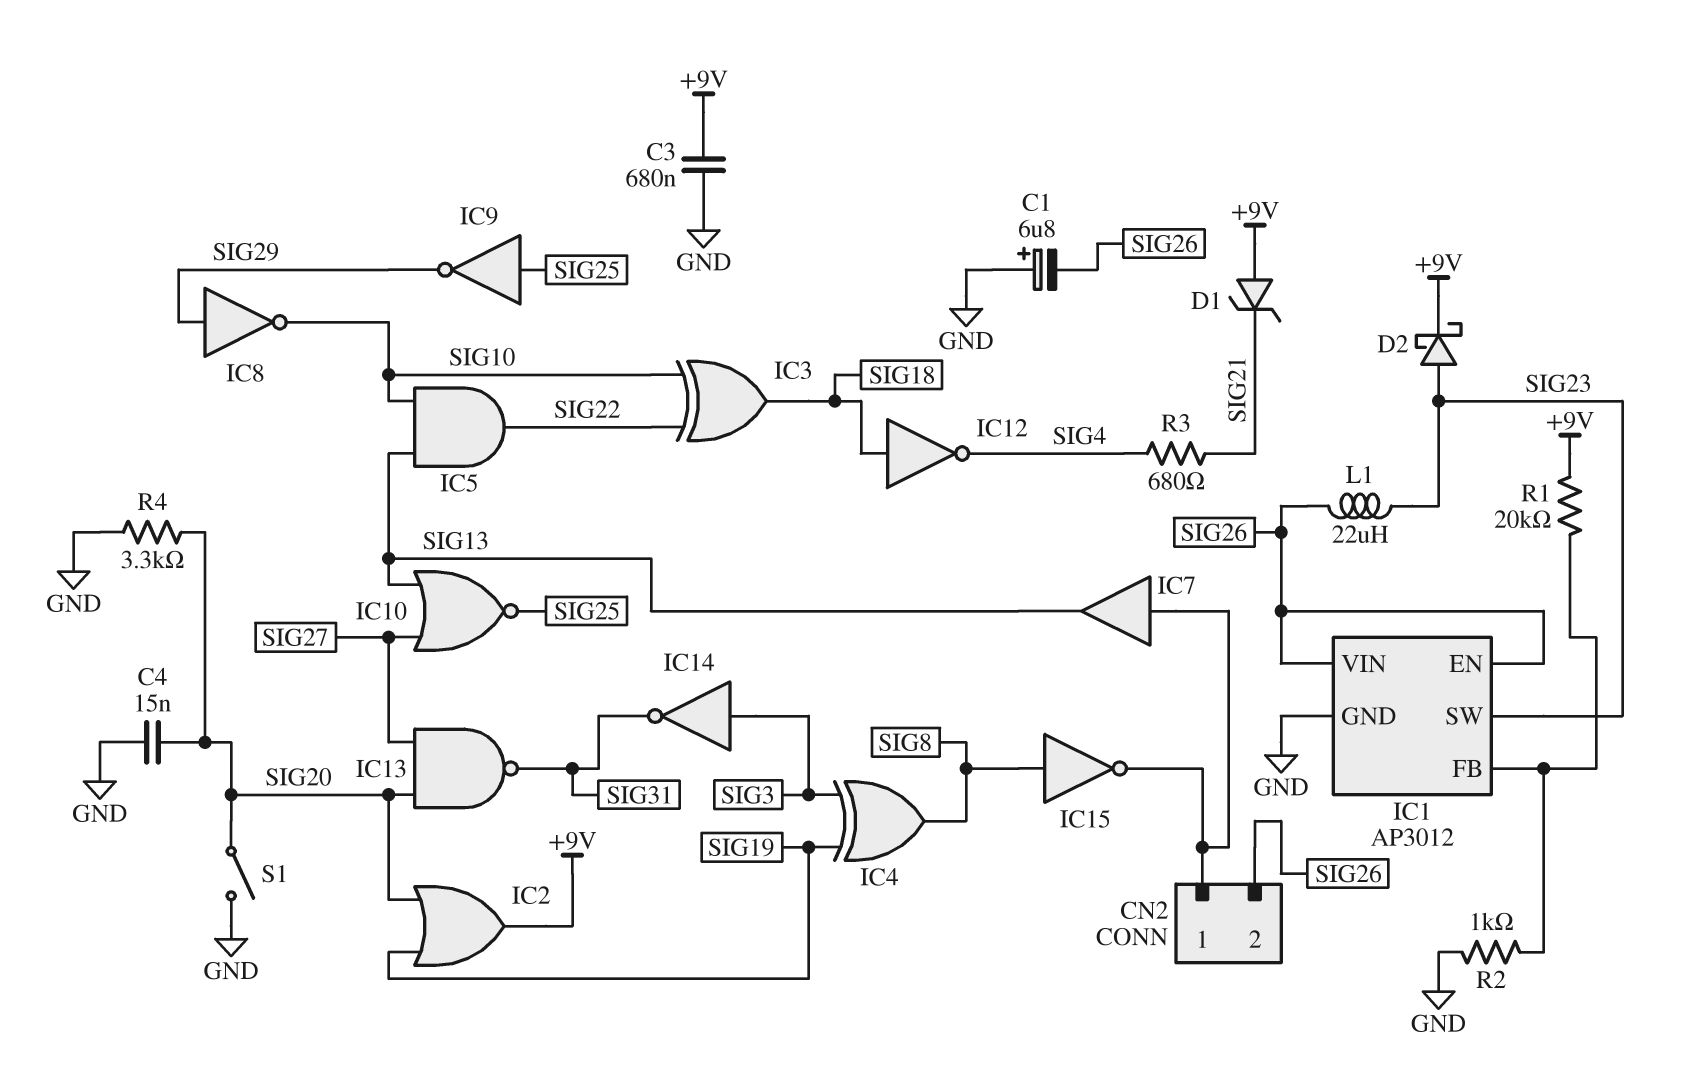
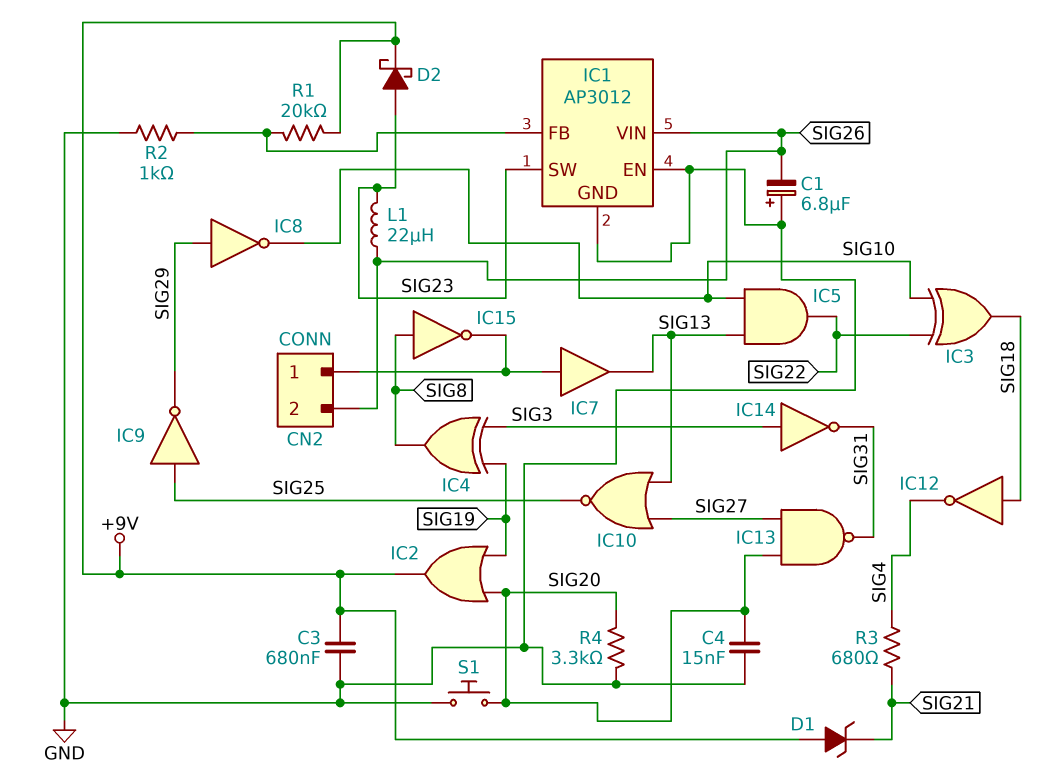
IC1 pin EN: SIG26 -> GND
S1: switch (GND, SIG20) -> button (GND, SIG20)

